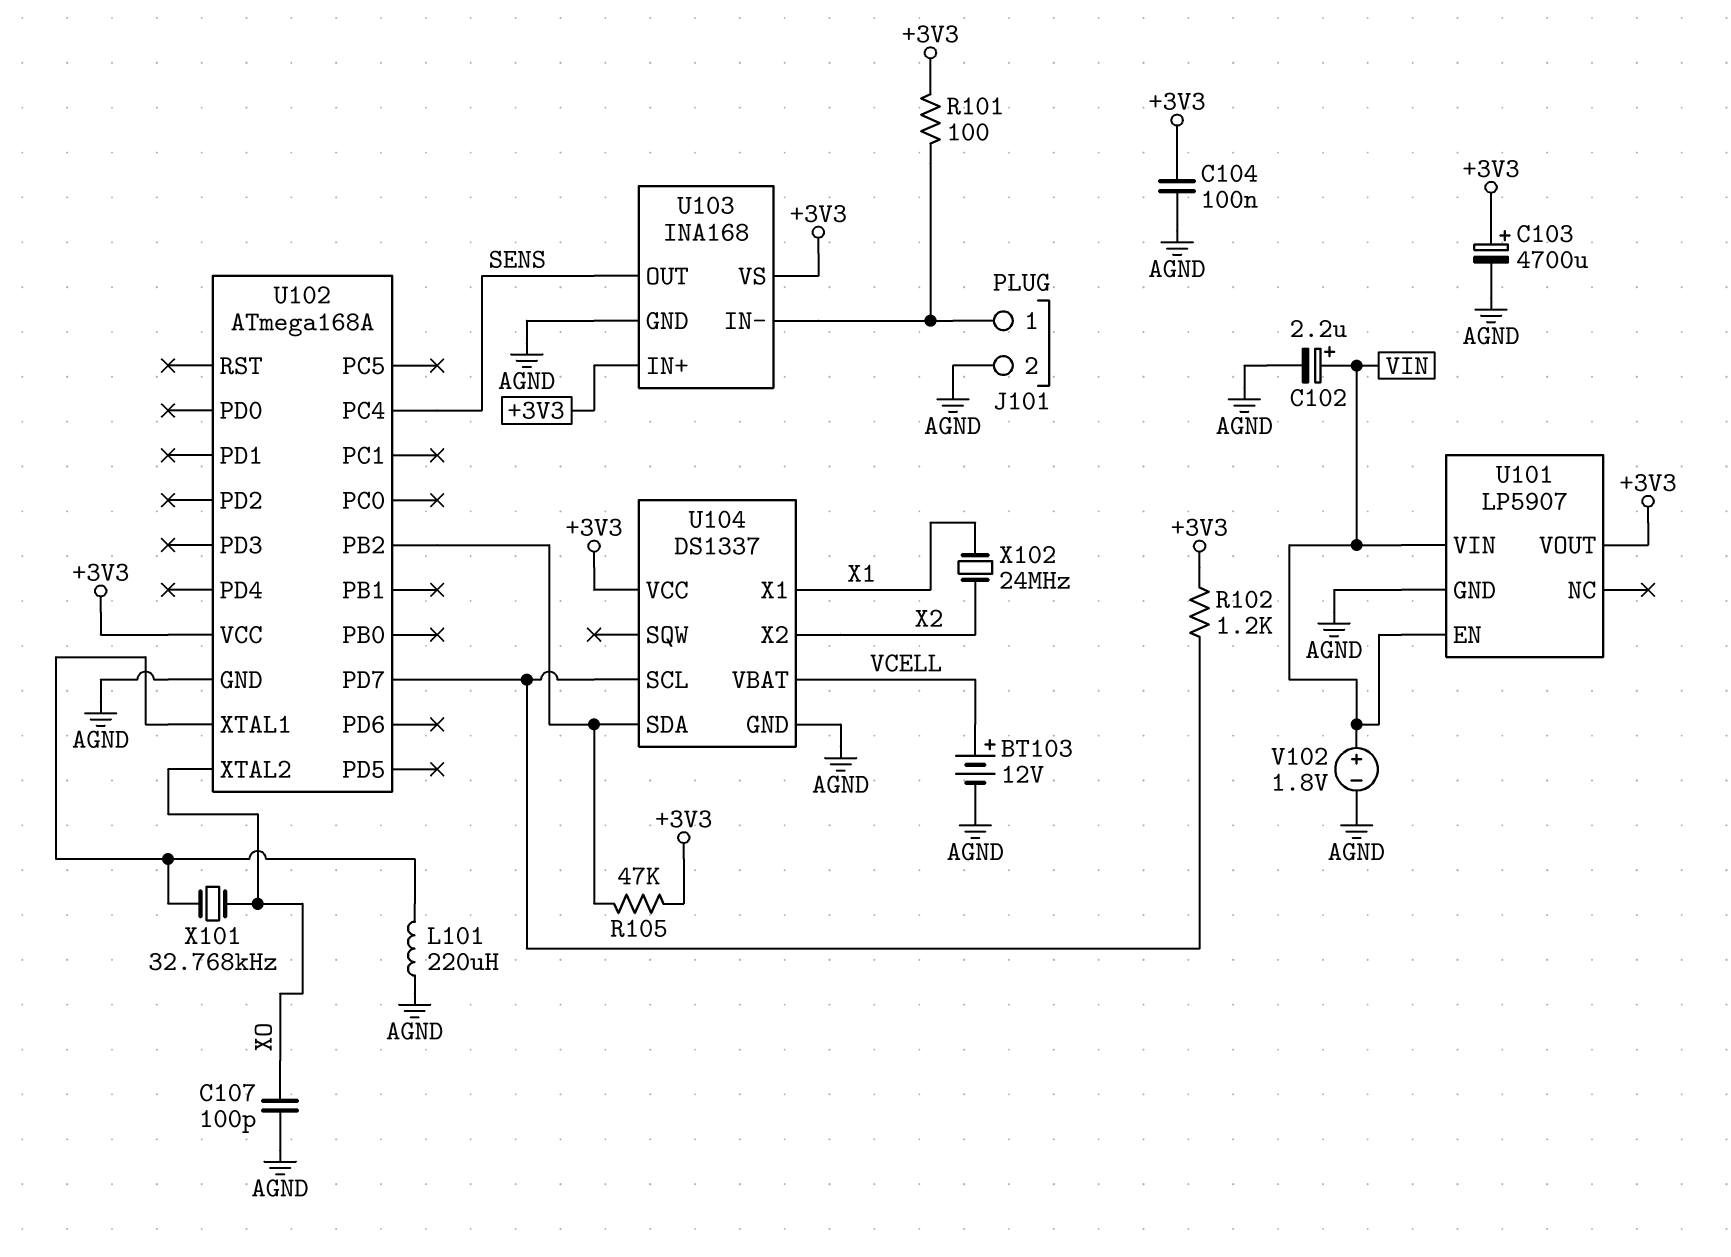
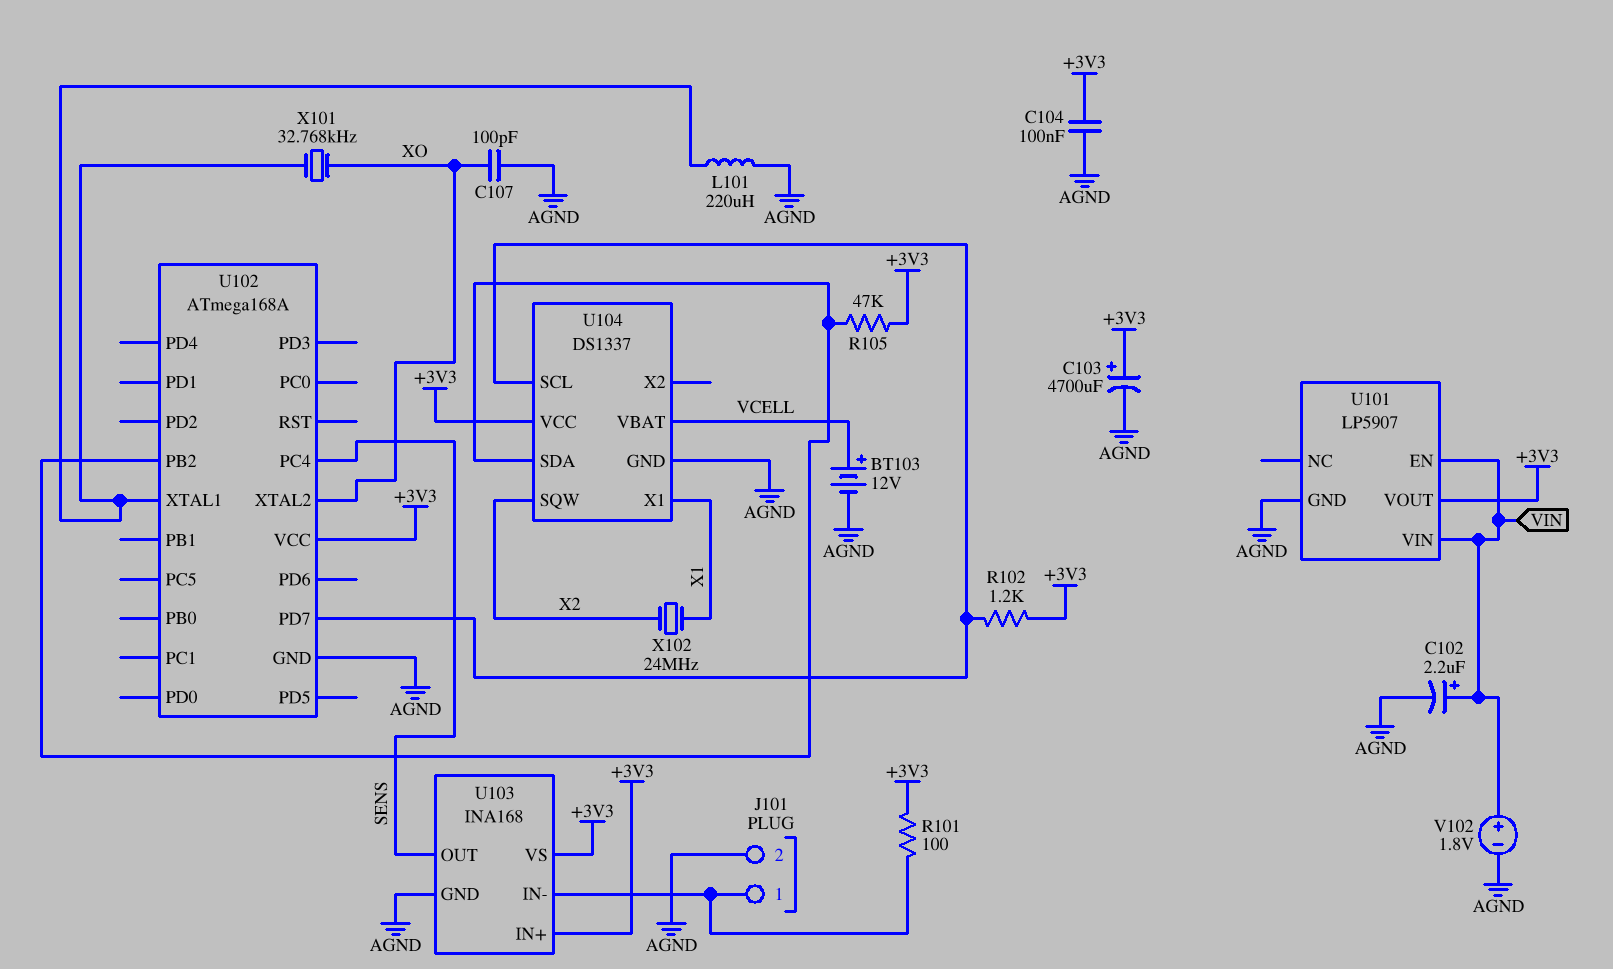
U104 pin SQW: none -> X2
U104 pin X2: X2 -> none

